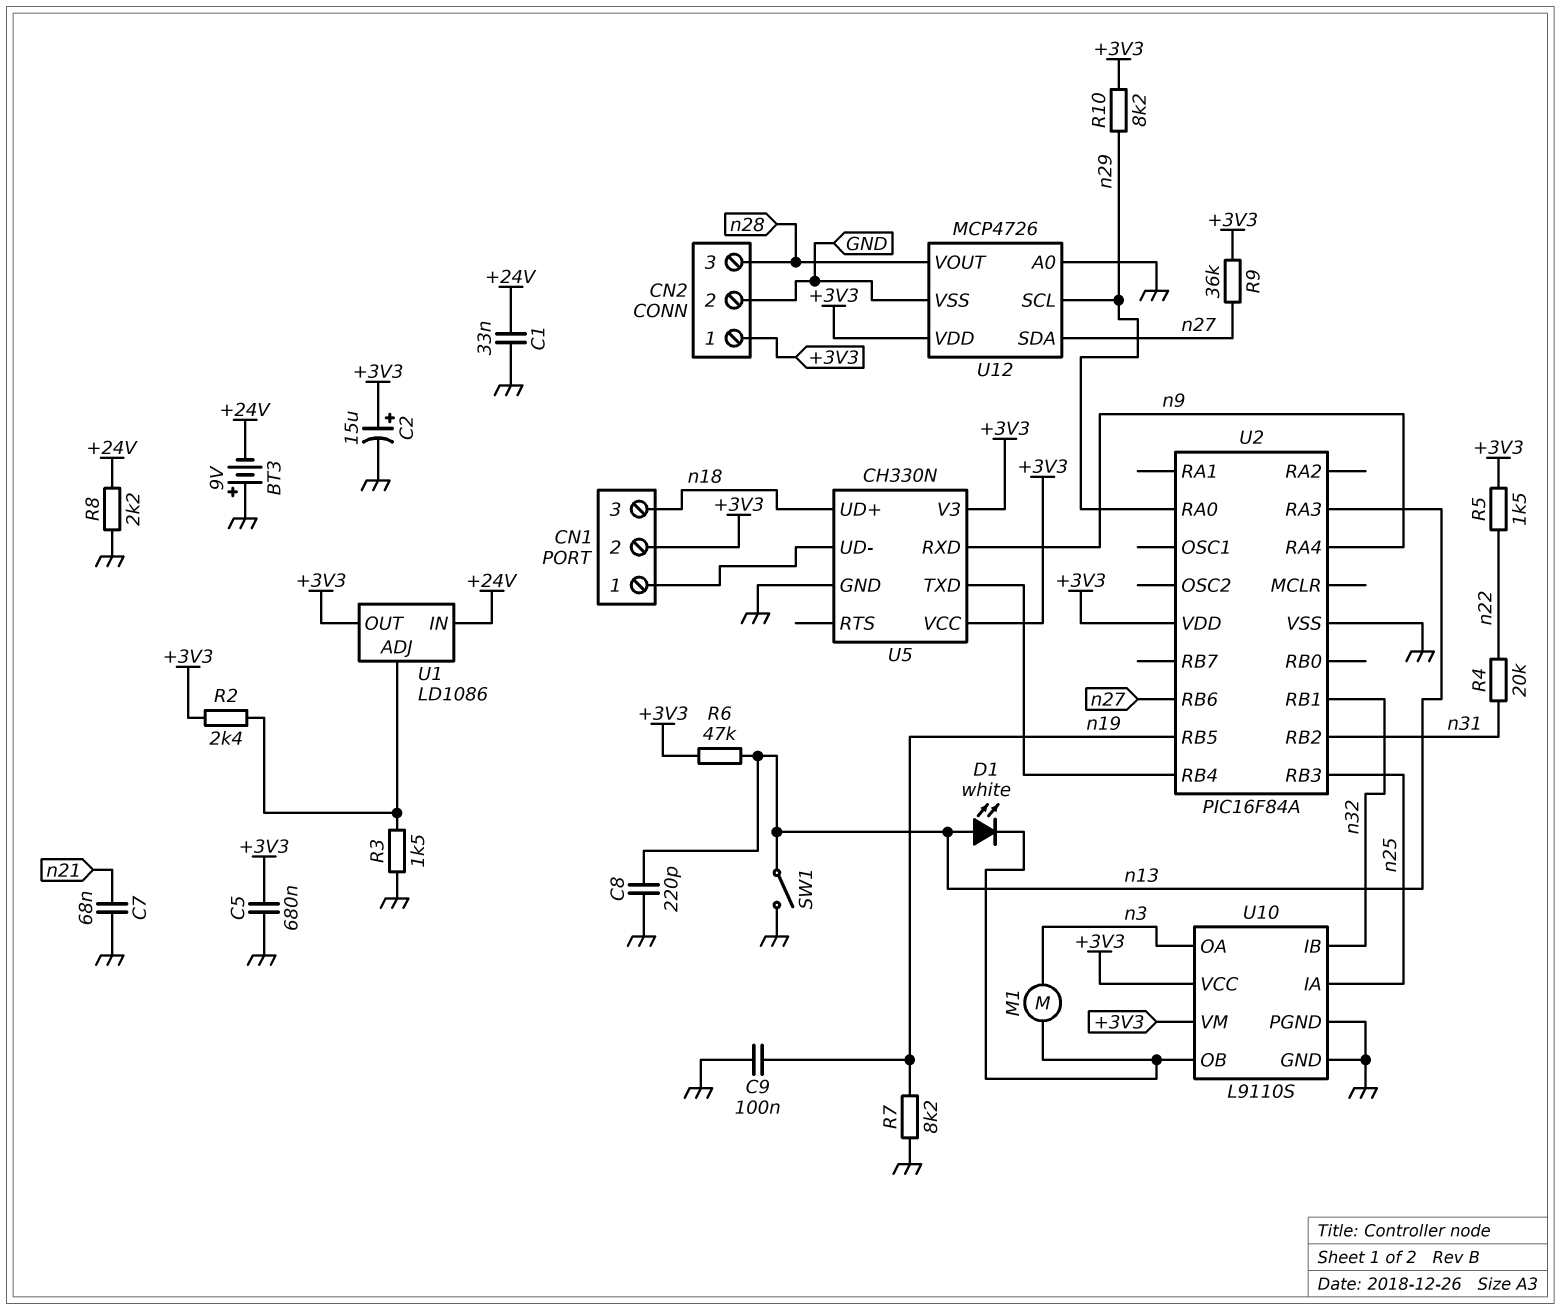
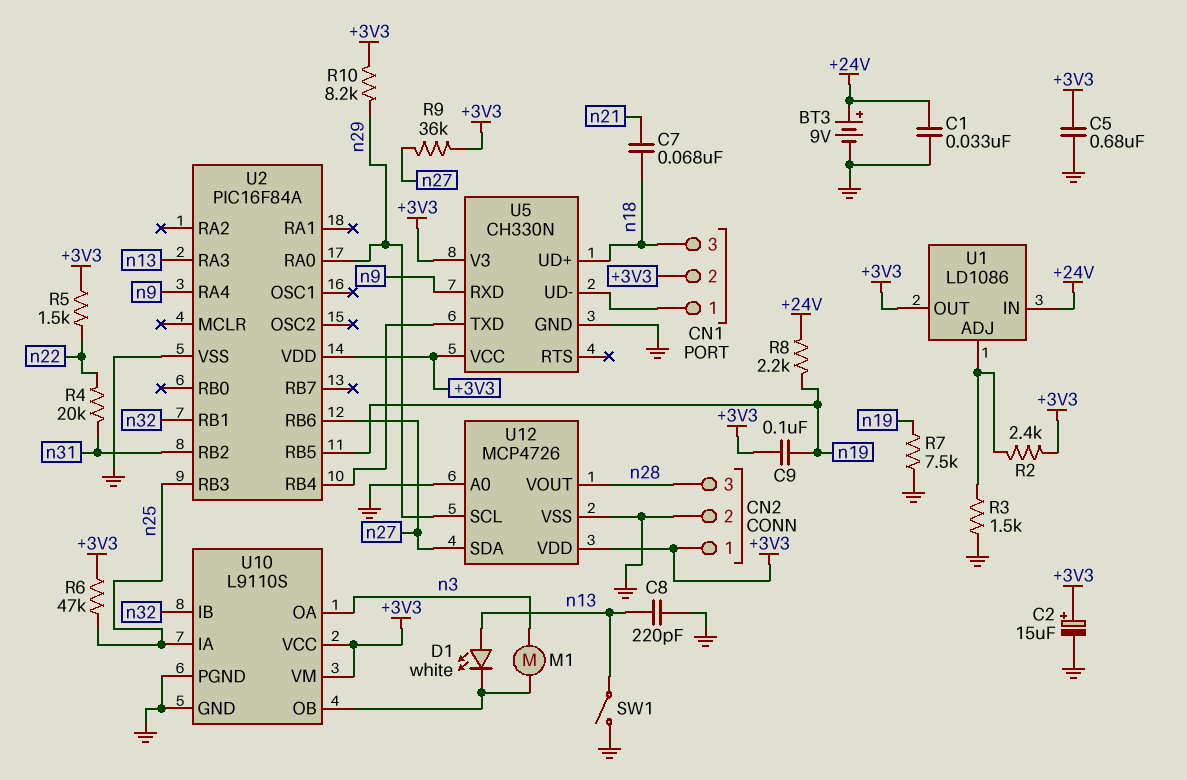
BT3: 9V (plus GND, minus +24V) -> 9V (plus +24V, minus GND)
C7: 68nF (GND, n21) -> 68nF (n18, n21)
C9: 100nF (GND, n19) -> 100nF (+3V3, n19)
R6: 47k (+3V3, n13) -> 47k (+3V3, n25)
R7: 8.2k (GND, n19) -> 7.5k (GND, n19)
R8: 2.2k (+24V, GND) -> 2.2k (+24V, n19)

